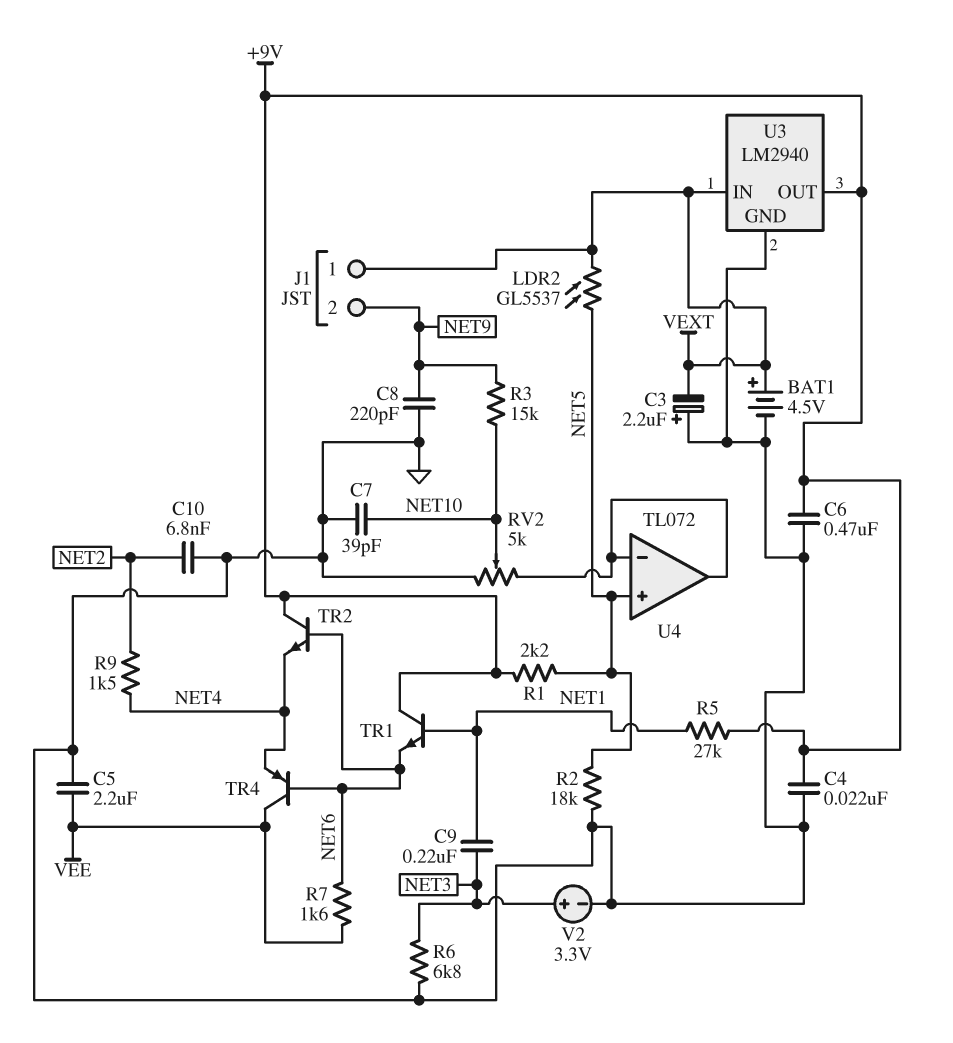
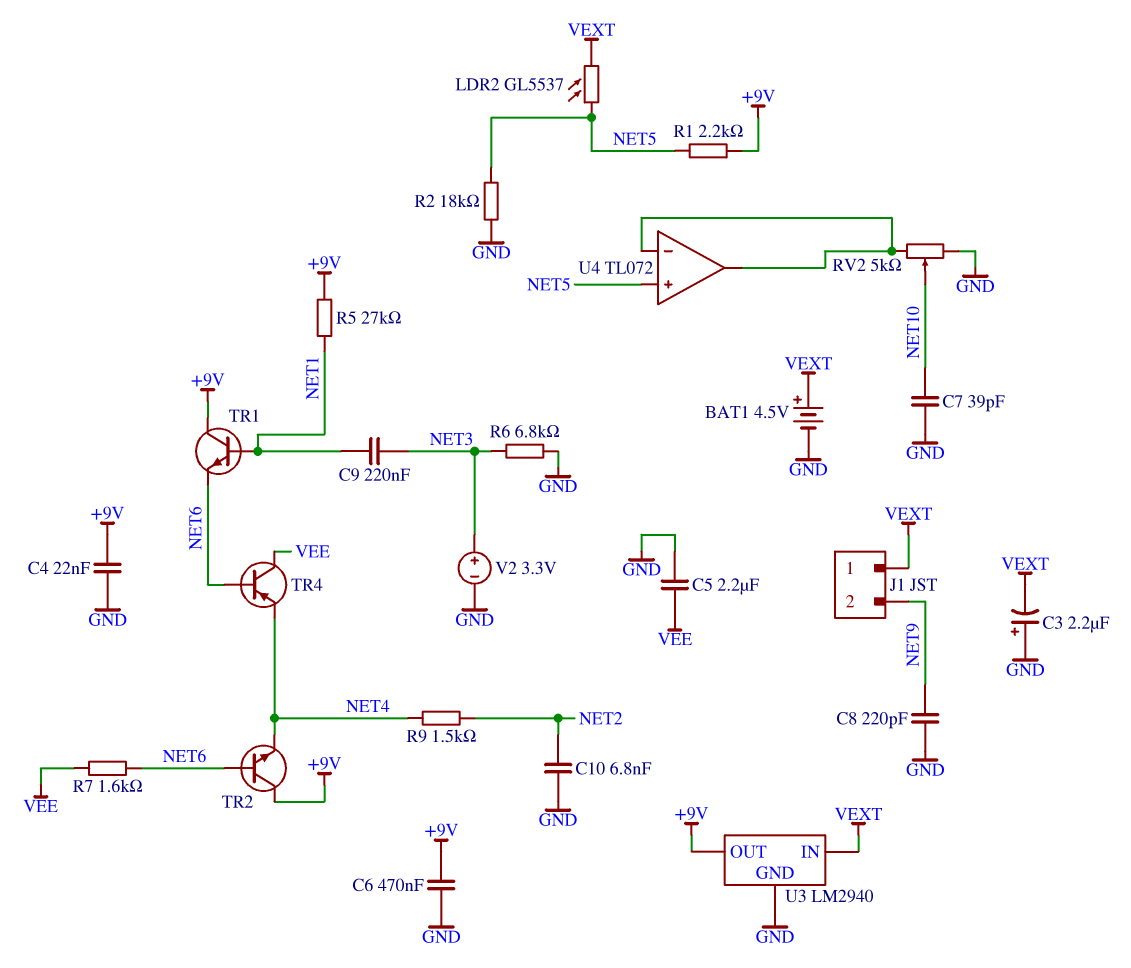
R3: 15k (NET9, NET10) -> none

